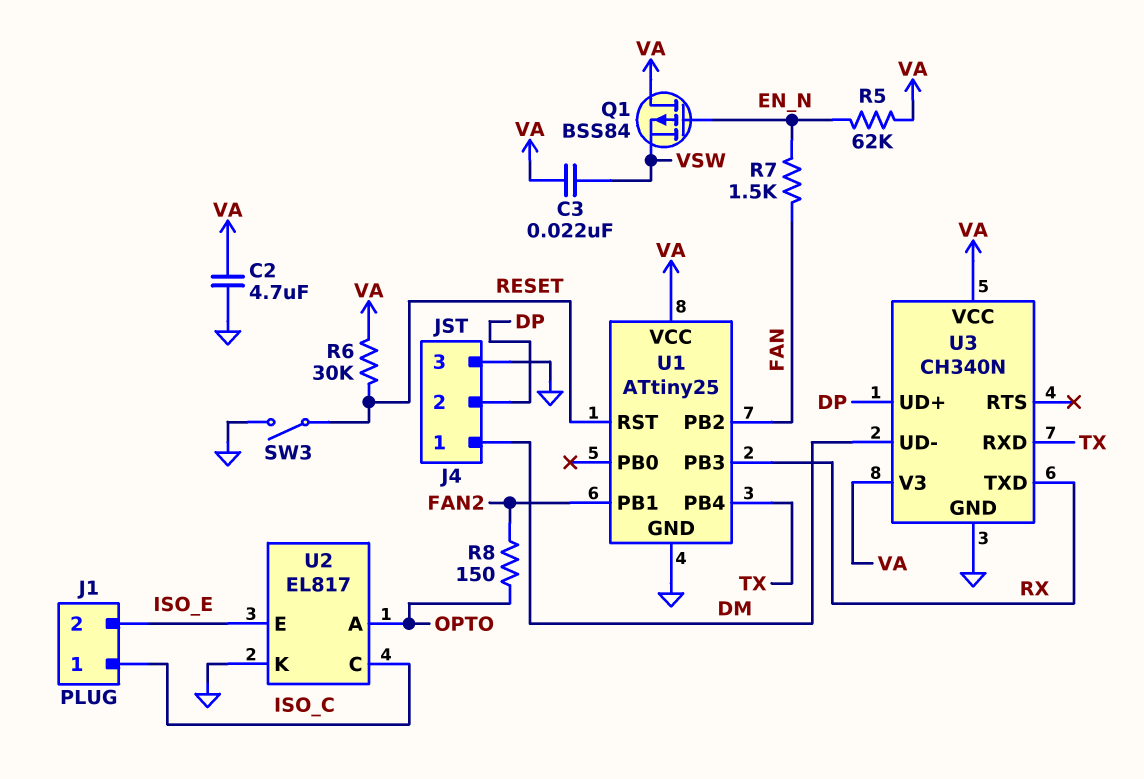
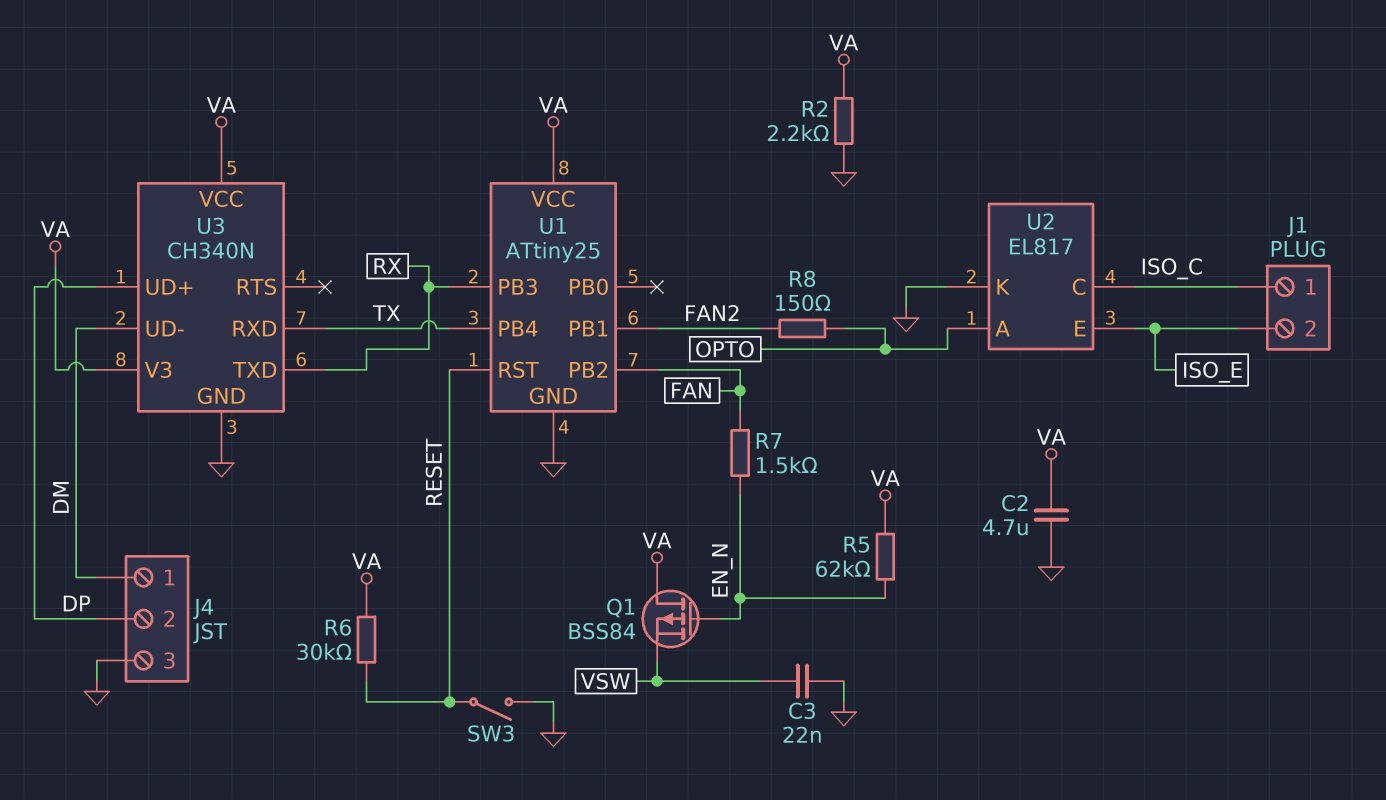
C3: 22nF (VA, VSW) -> 22nF (GND, VSW)
R2: none -> 2.2k (GND, VA)

